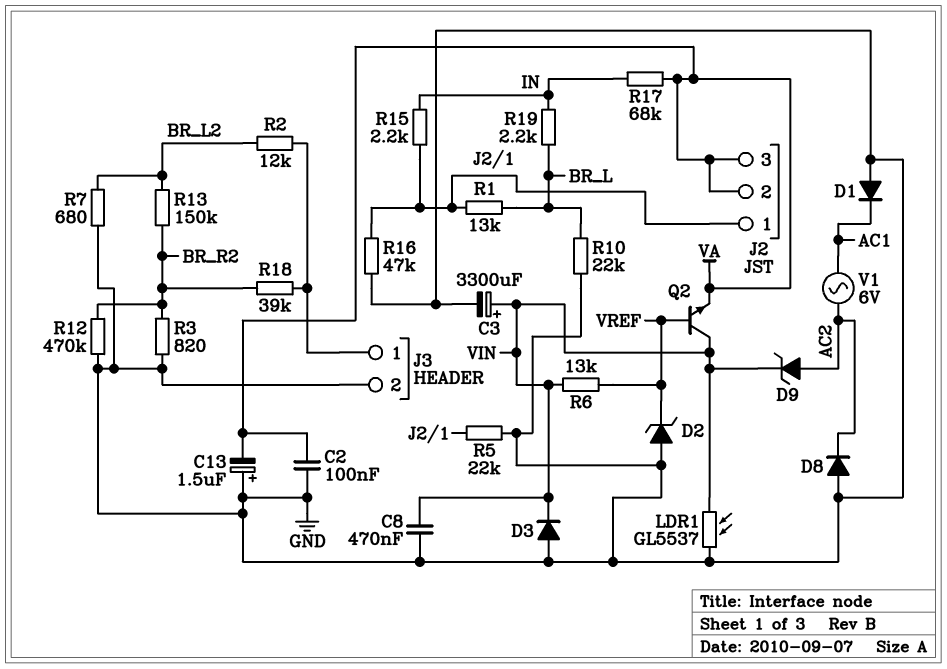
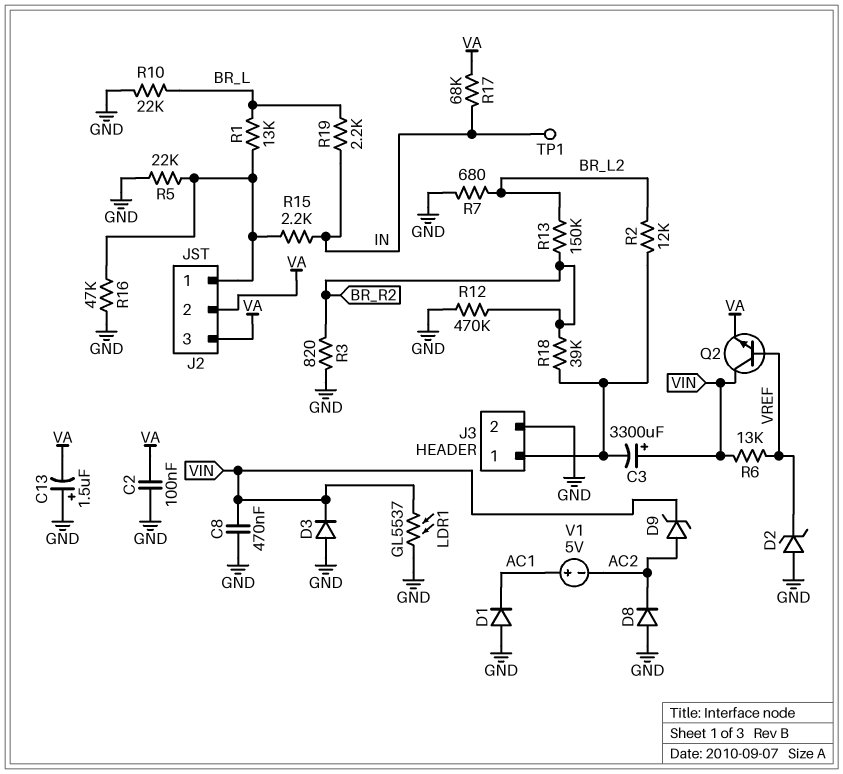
C3: 3300uF (plus VIN, minus GND) -> 3300uF (plus VIN, minus J3/1)
TP1: none -> test point (IN)
V1: AC 6V (AC1, AC2) -> 5V (plus AC1, minus AC2)

